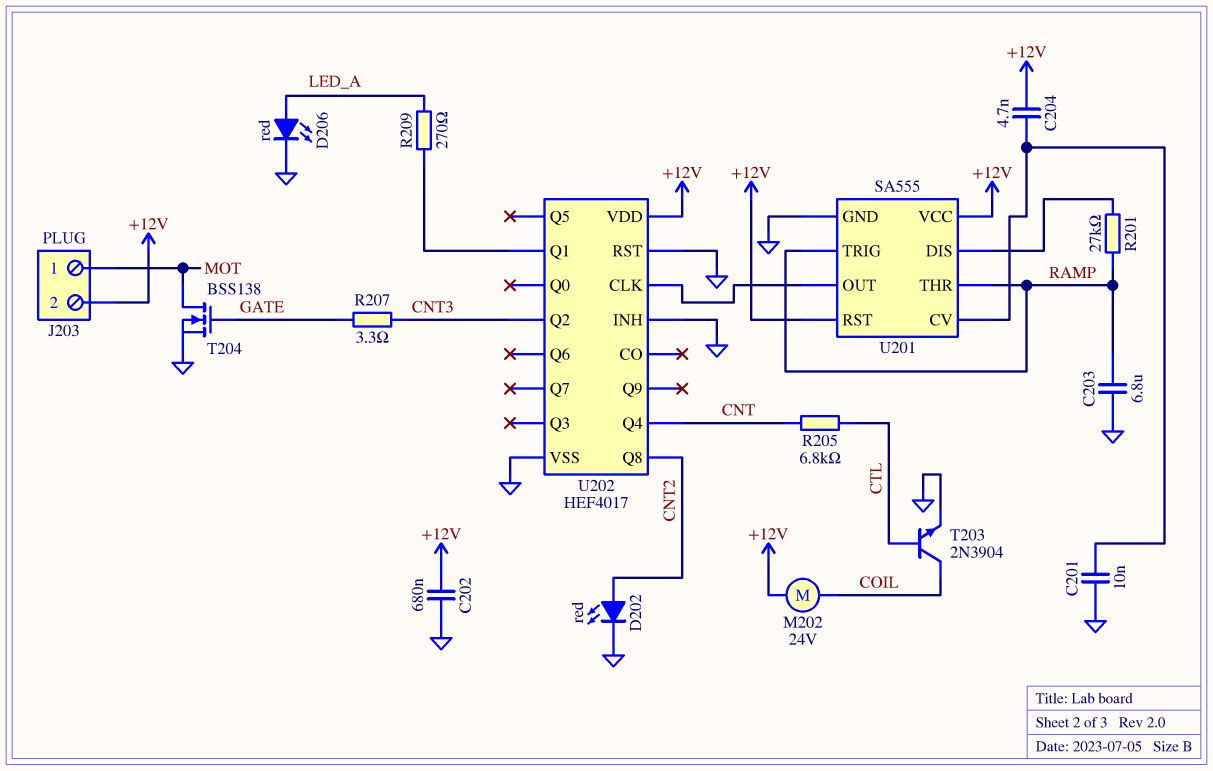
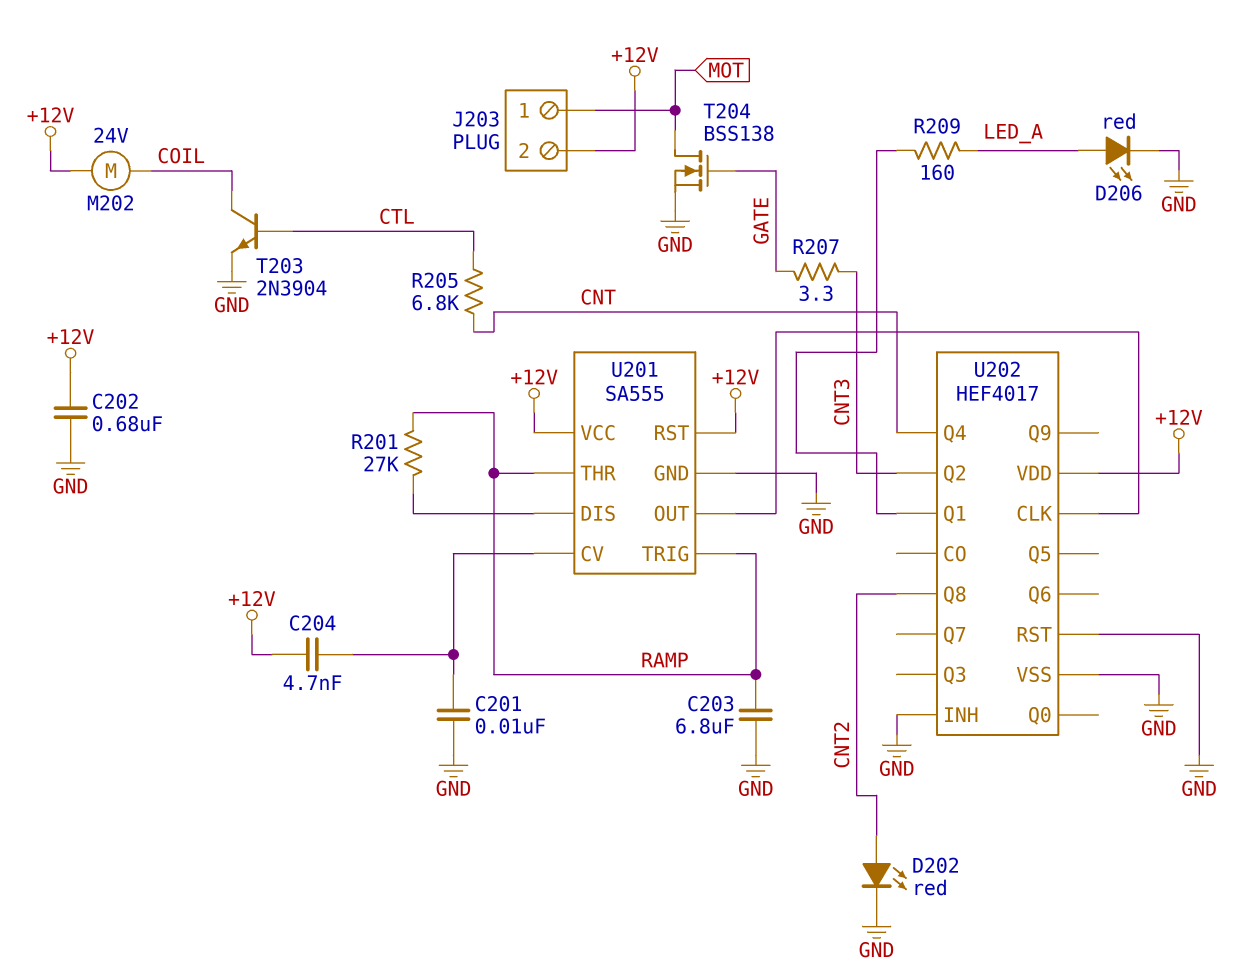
R209: 270 (LED_A, U202/Q1) -> 160 (LED_A, U202/Q1)

